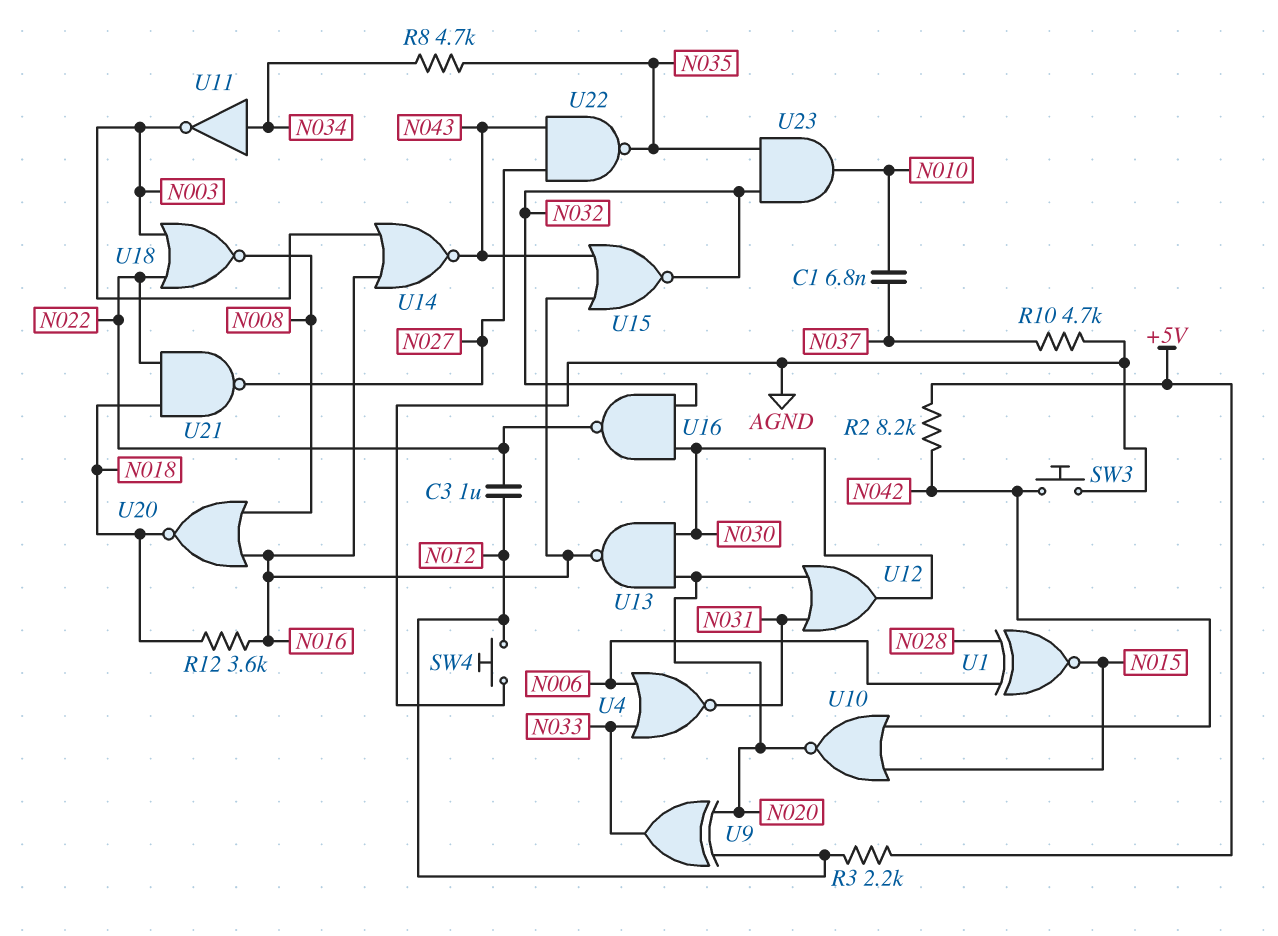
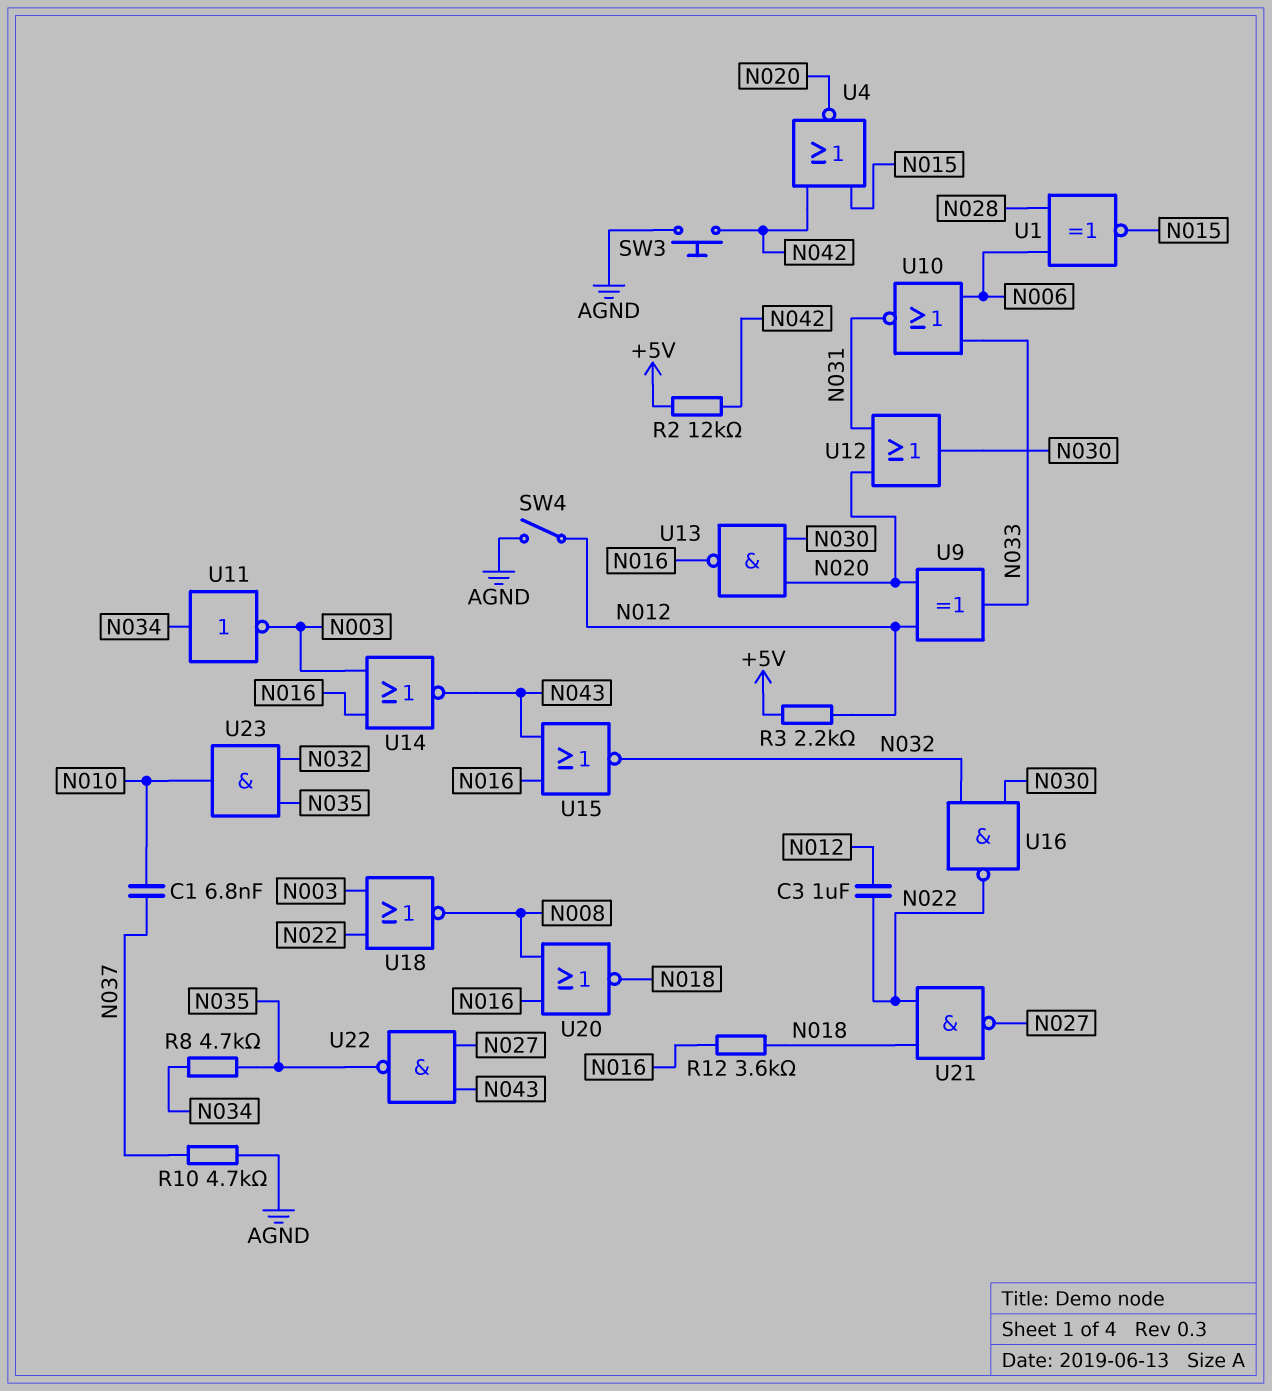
R2: 8.2k (+5V, N042) -> 12k (+5V, N042)
SW4: button (AGND, N012) -> switch (AGND, N012)
U4: NOR (in N006, in N033, out N031) -> NOR (in N015, in N042, out N020)
U10: NOR (in N015, in N042, out N020) -> NOR (in N006, in N033, out N031)

